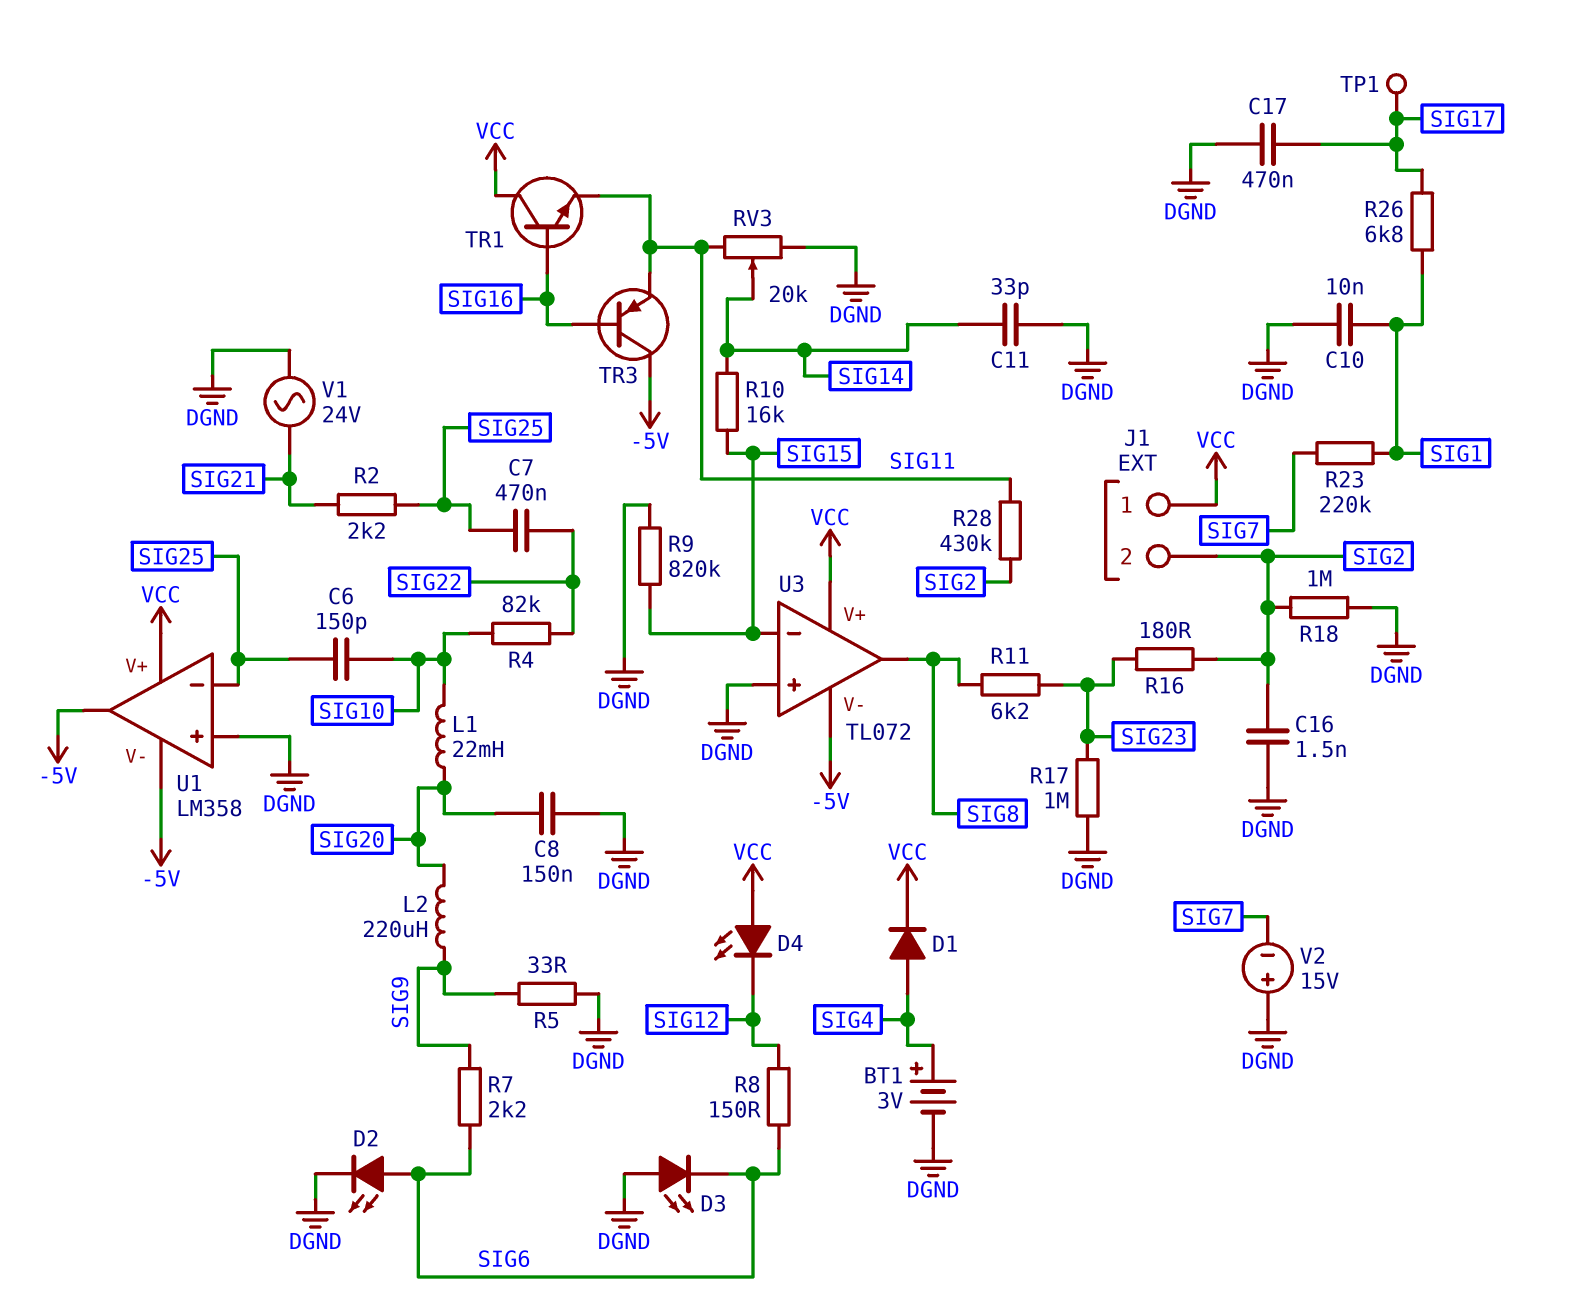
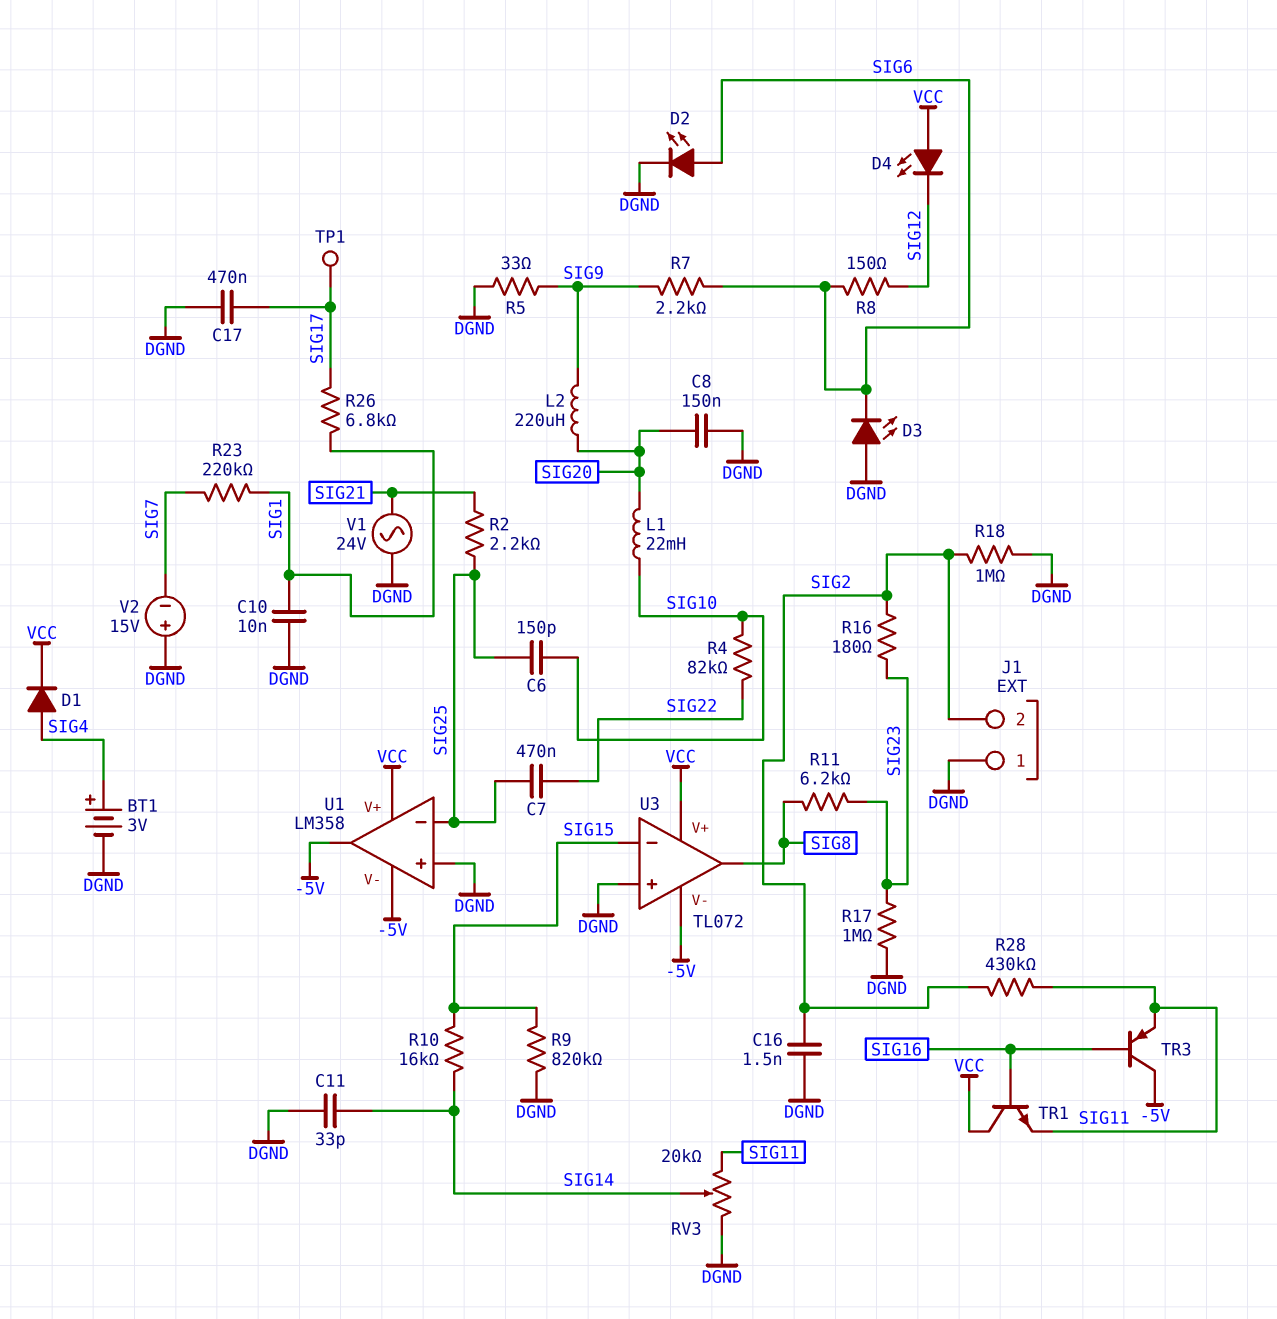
J1 pin 1: VCC -> DGND

